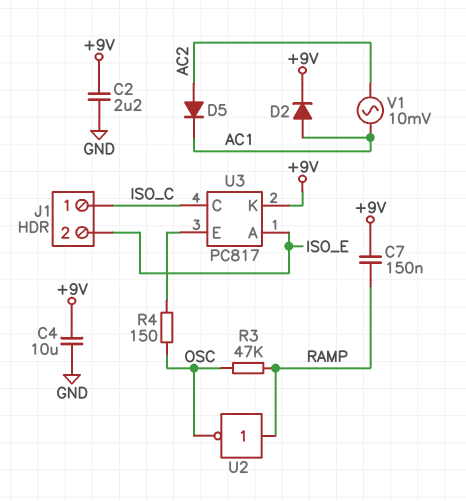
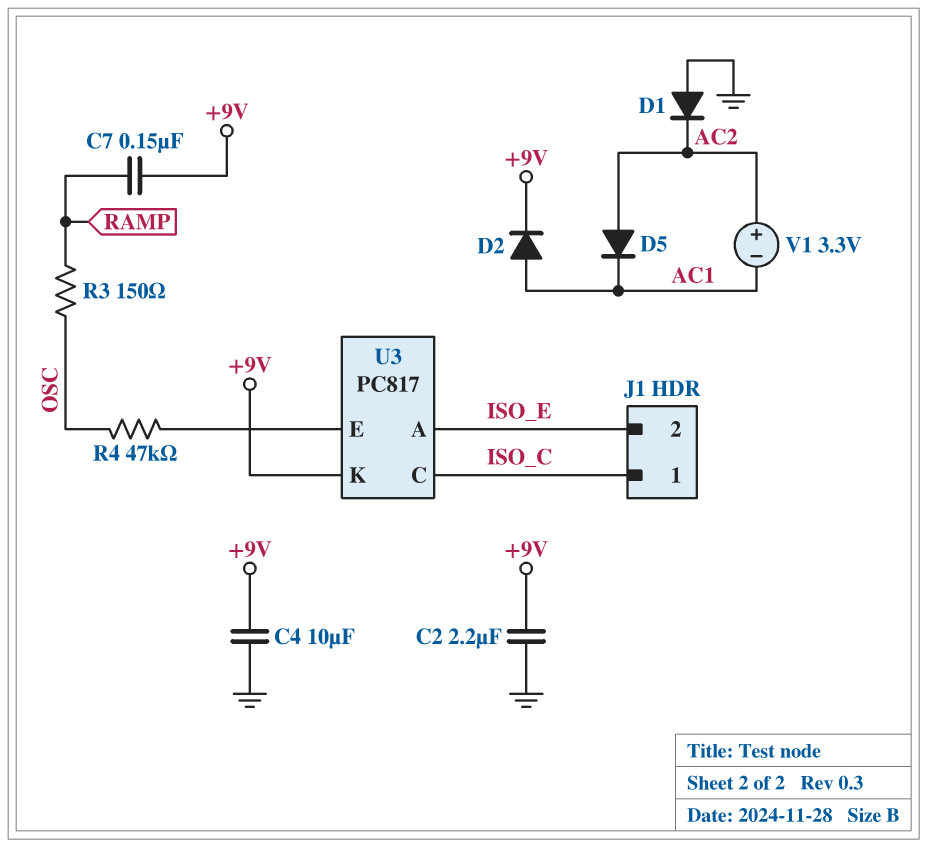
D1: none -> diode (A GND, K AC2)
R3: 47k (OSC, RAMP) -> 150 (OSC, RAMP)
R4: 150 (OSC, U3/E) -> 47k (OSC, U3/E)
U2: NOT (in RAMP, out OSC) -> none
V1: AC 10mV (AC1, AC2) -> 3.3V (plus AC2, minus AC1)

